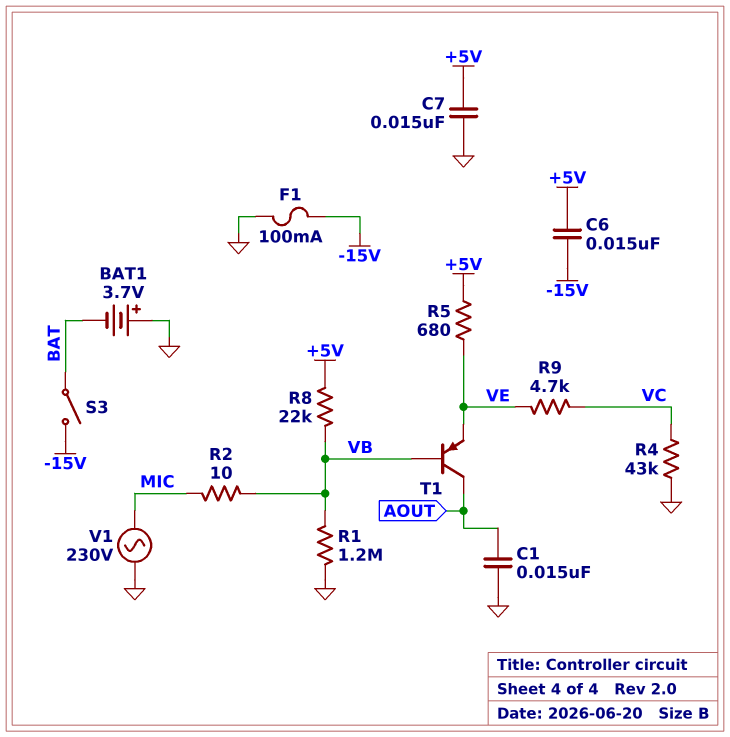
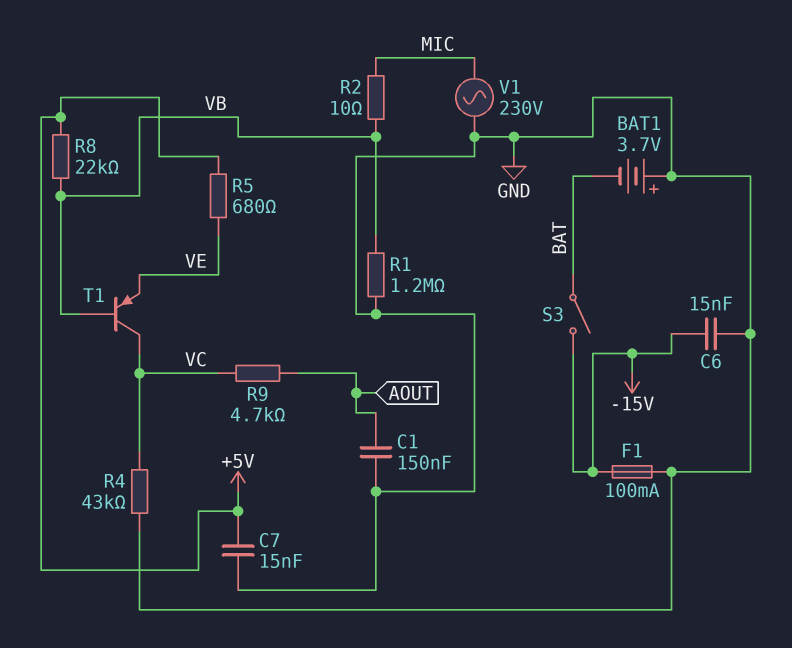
C1: 15nF (AOUT, GND) -> 150nF (AOUT, GND)
C6: 15nF (+5V, -15V) -> 15nF (-15V, GND)
R9: 4.7k (VC, VE) -> 4.7k (AOUT, VC)
T1: PNP (B VB, C AOUT, E VE) -> PNP (B VB, C VC, E VE)

